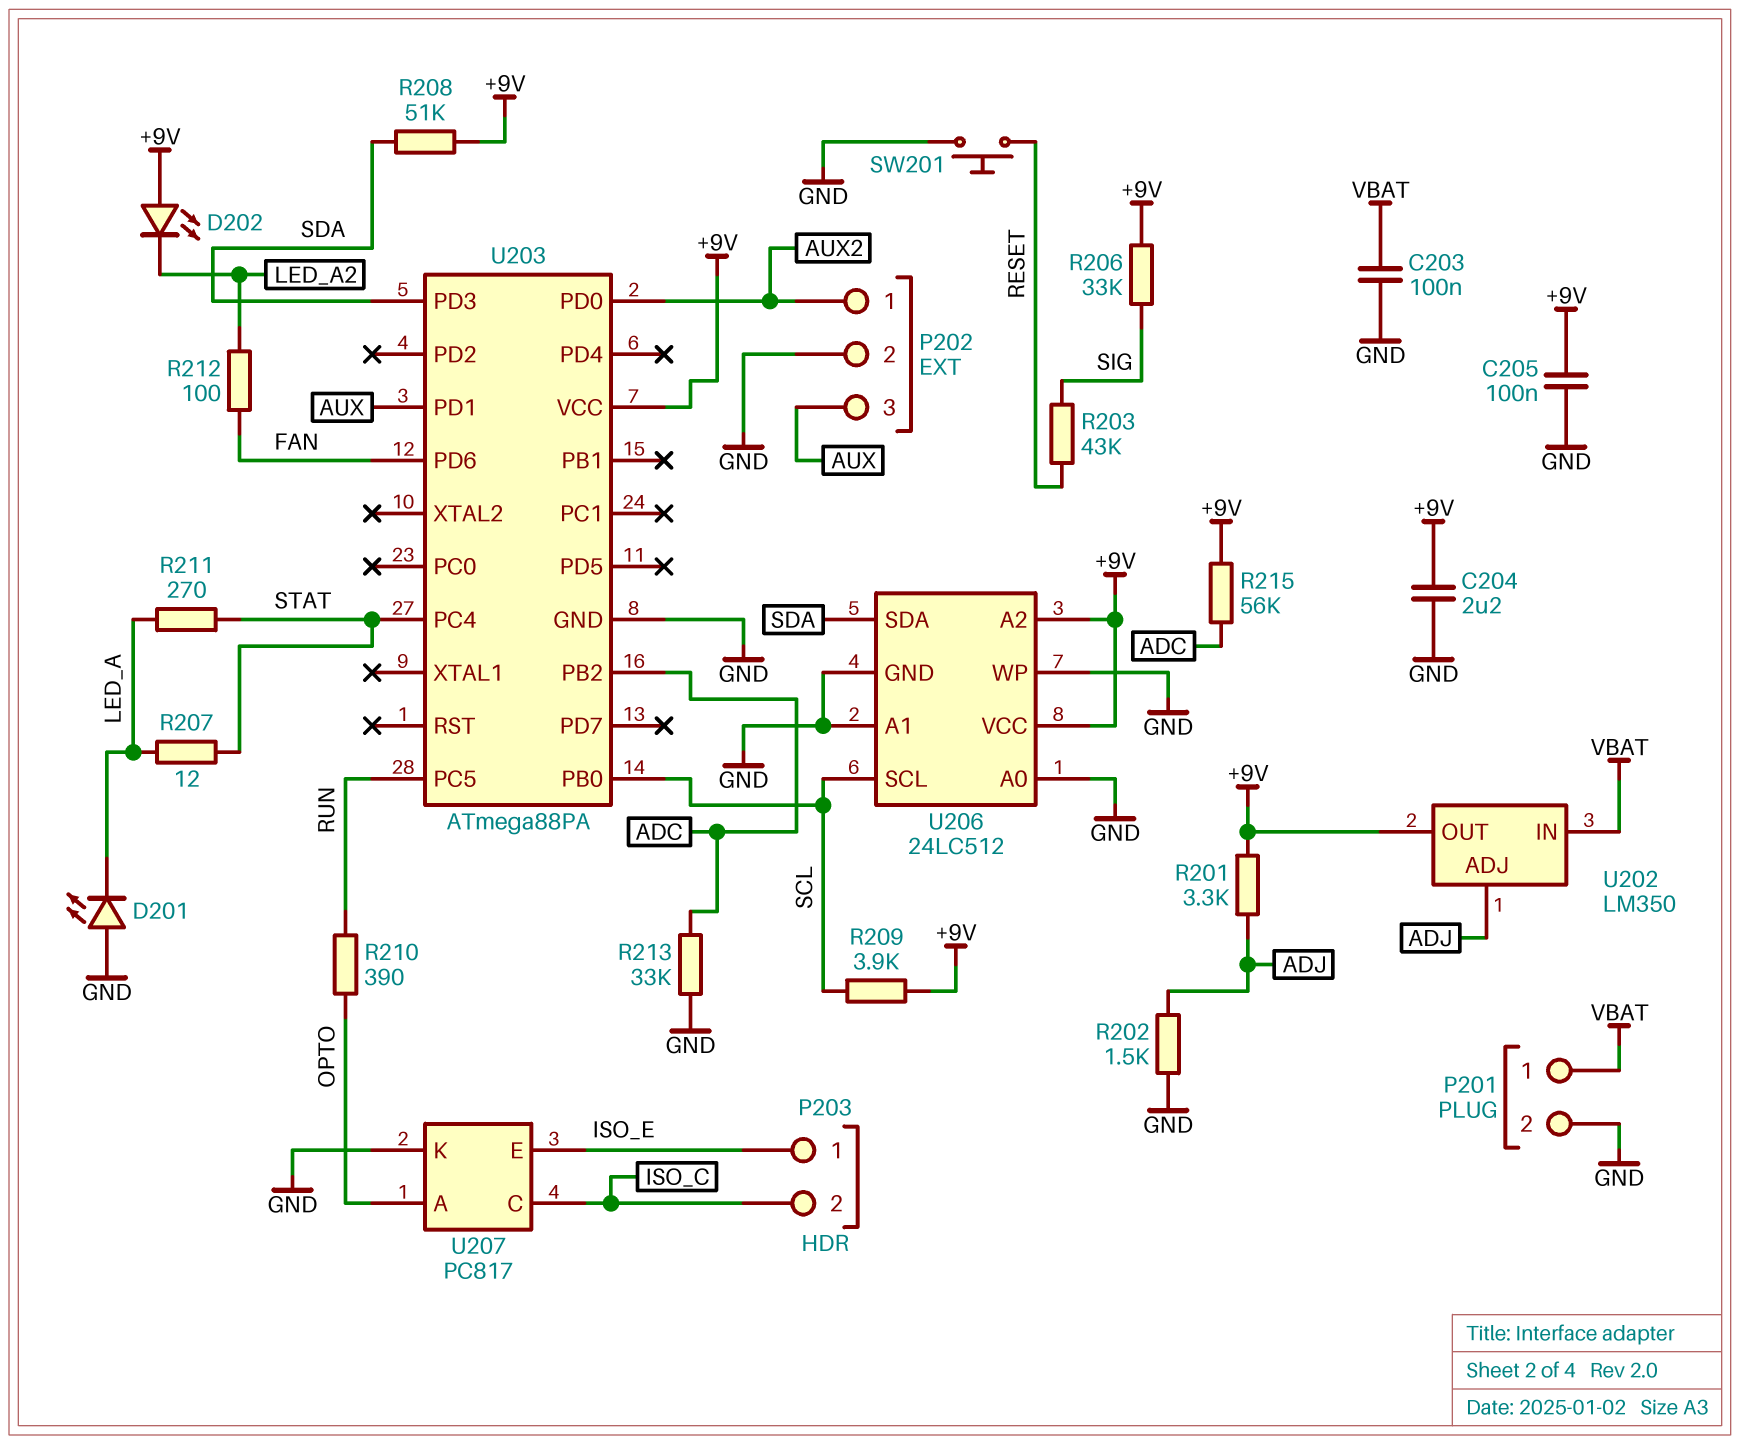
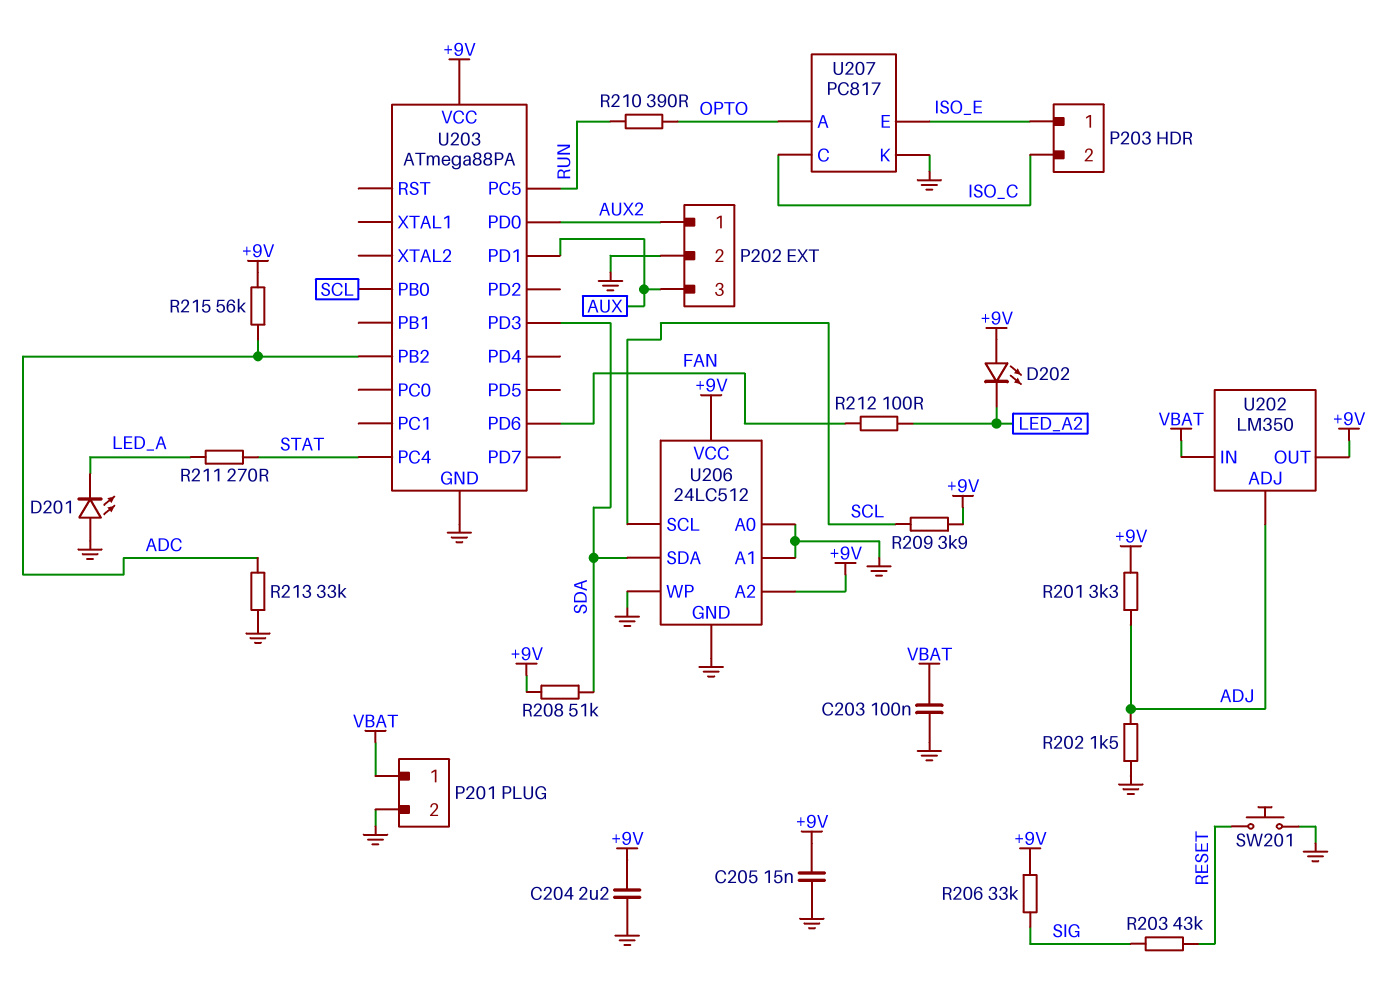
C205: 100nF (+9V, GND) -> 15nF (+9V, GND)
R207: 12 (LED_A, STAT) -> none

